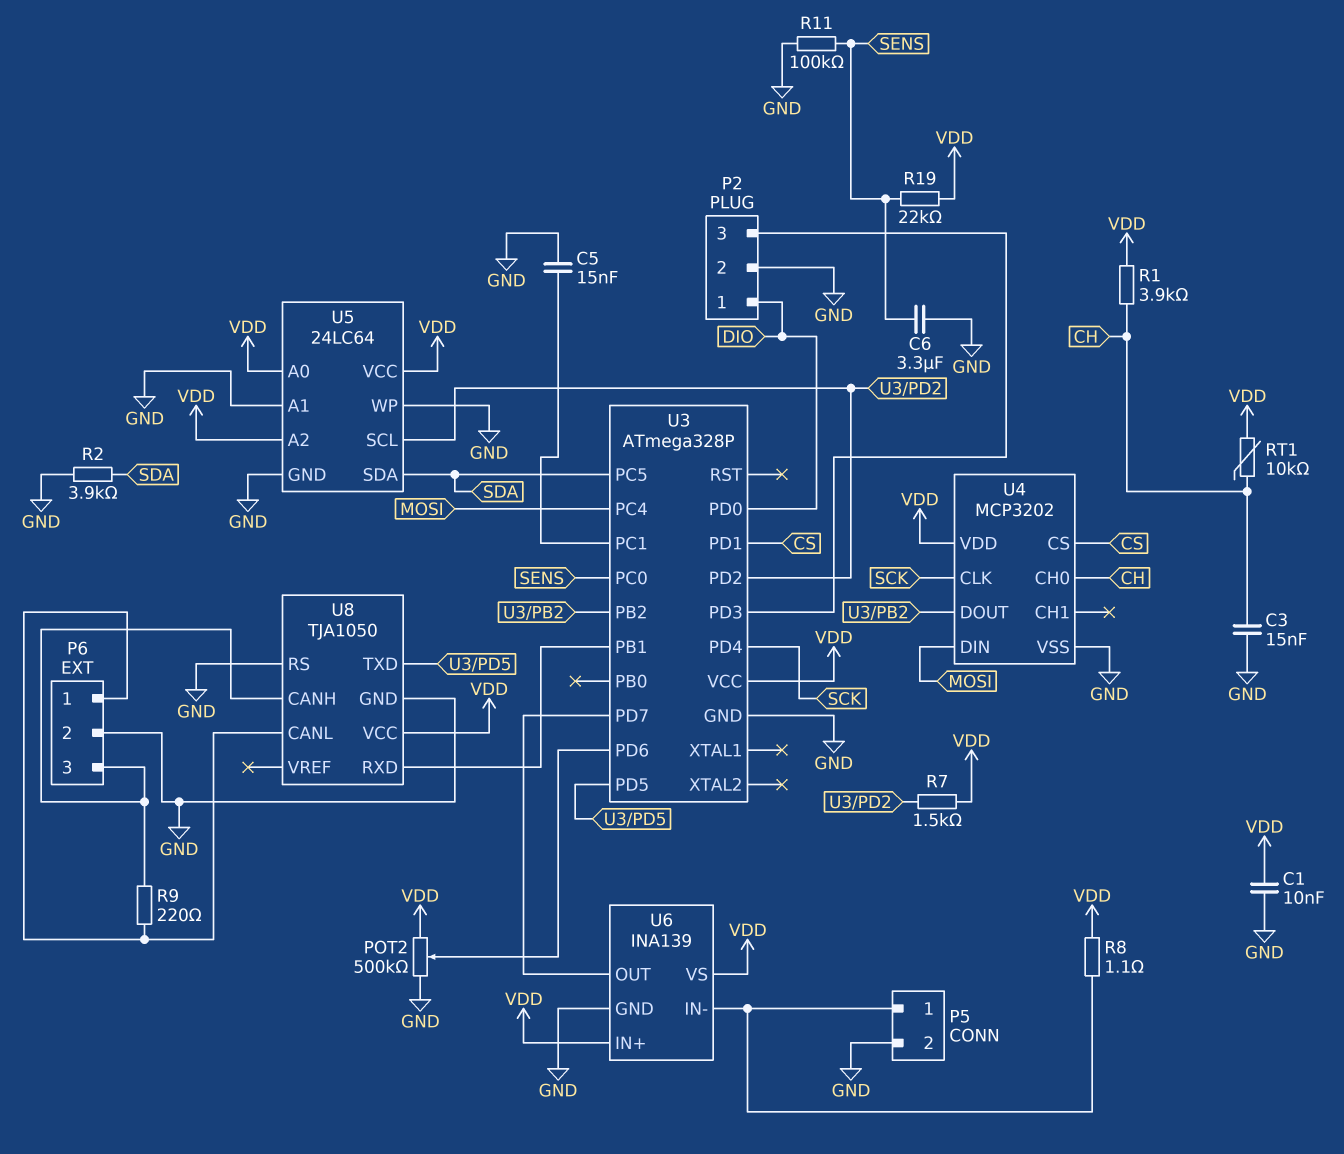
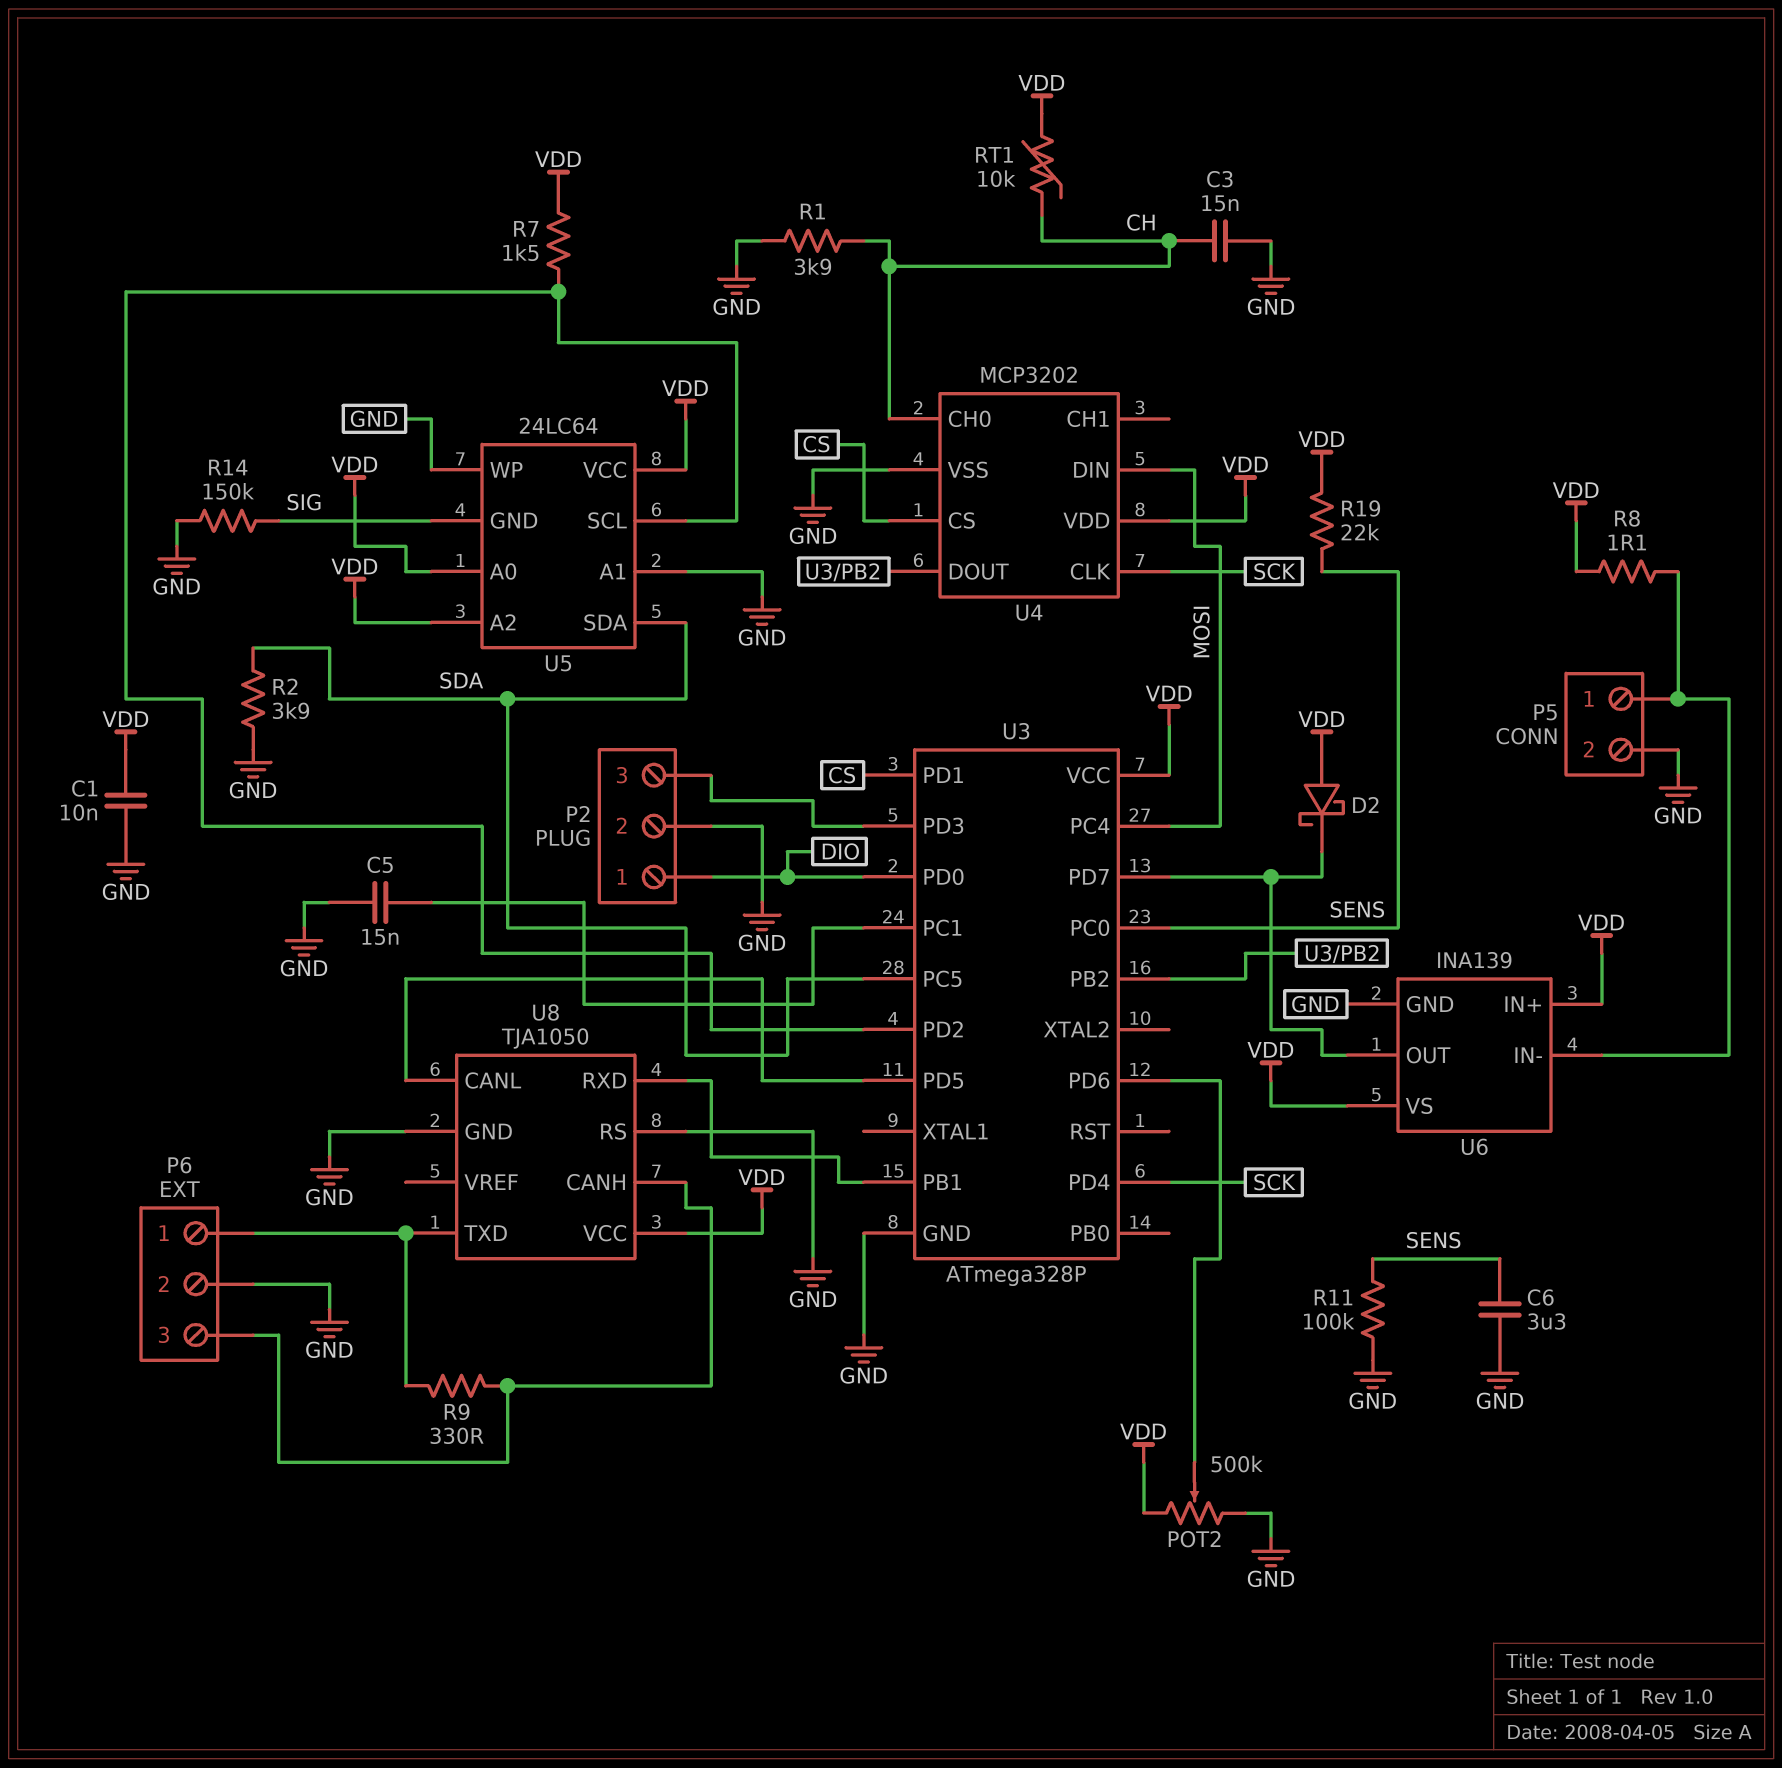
D2: none -> schottky (A VDD, K U3/PD7)
R1: 3.9k (CH, VDD) -> 3.9k (CH, GND)
R9: 220 (P6/1, P6/3) -> 330 (P6/1, P6/3)
R14: none -> 150k (GND, SIG)
U5 pin GND: GND -> SIG
U8 pin CANL: P6/1 -> U3/PD5
U8 pin TXD: U3/PD5 -> P6/1

